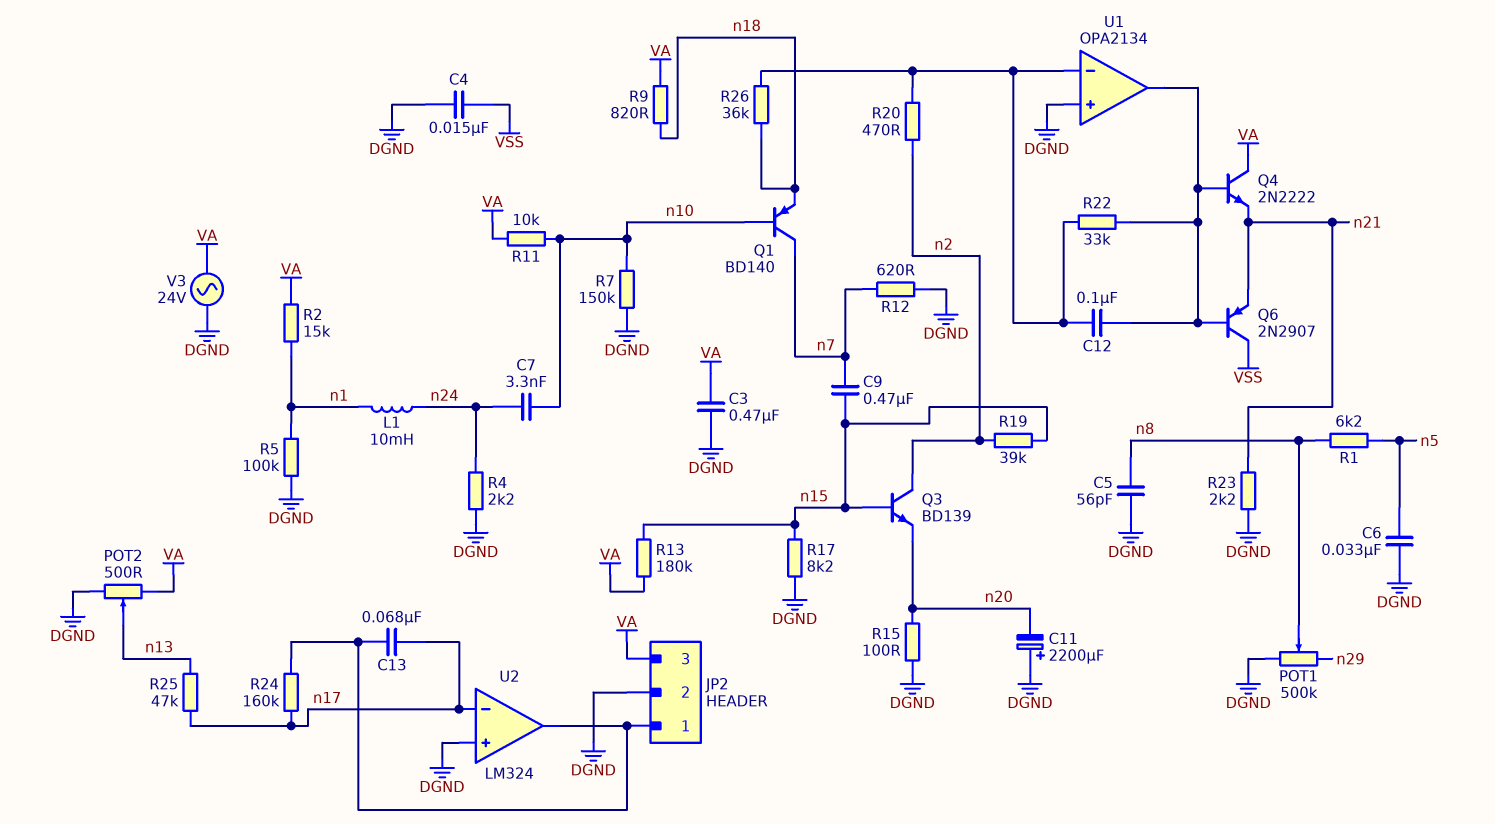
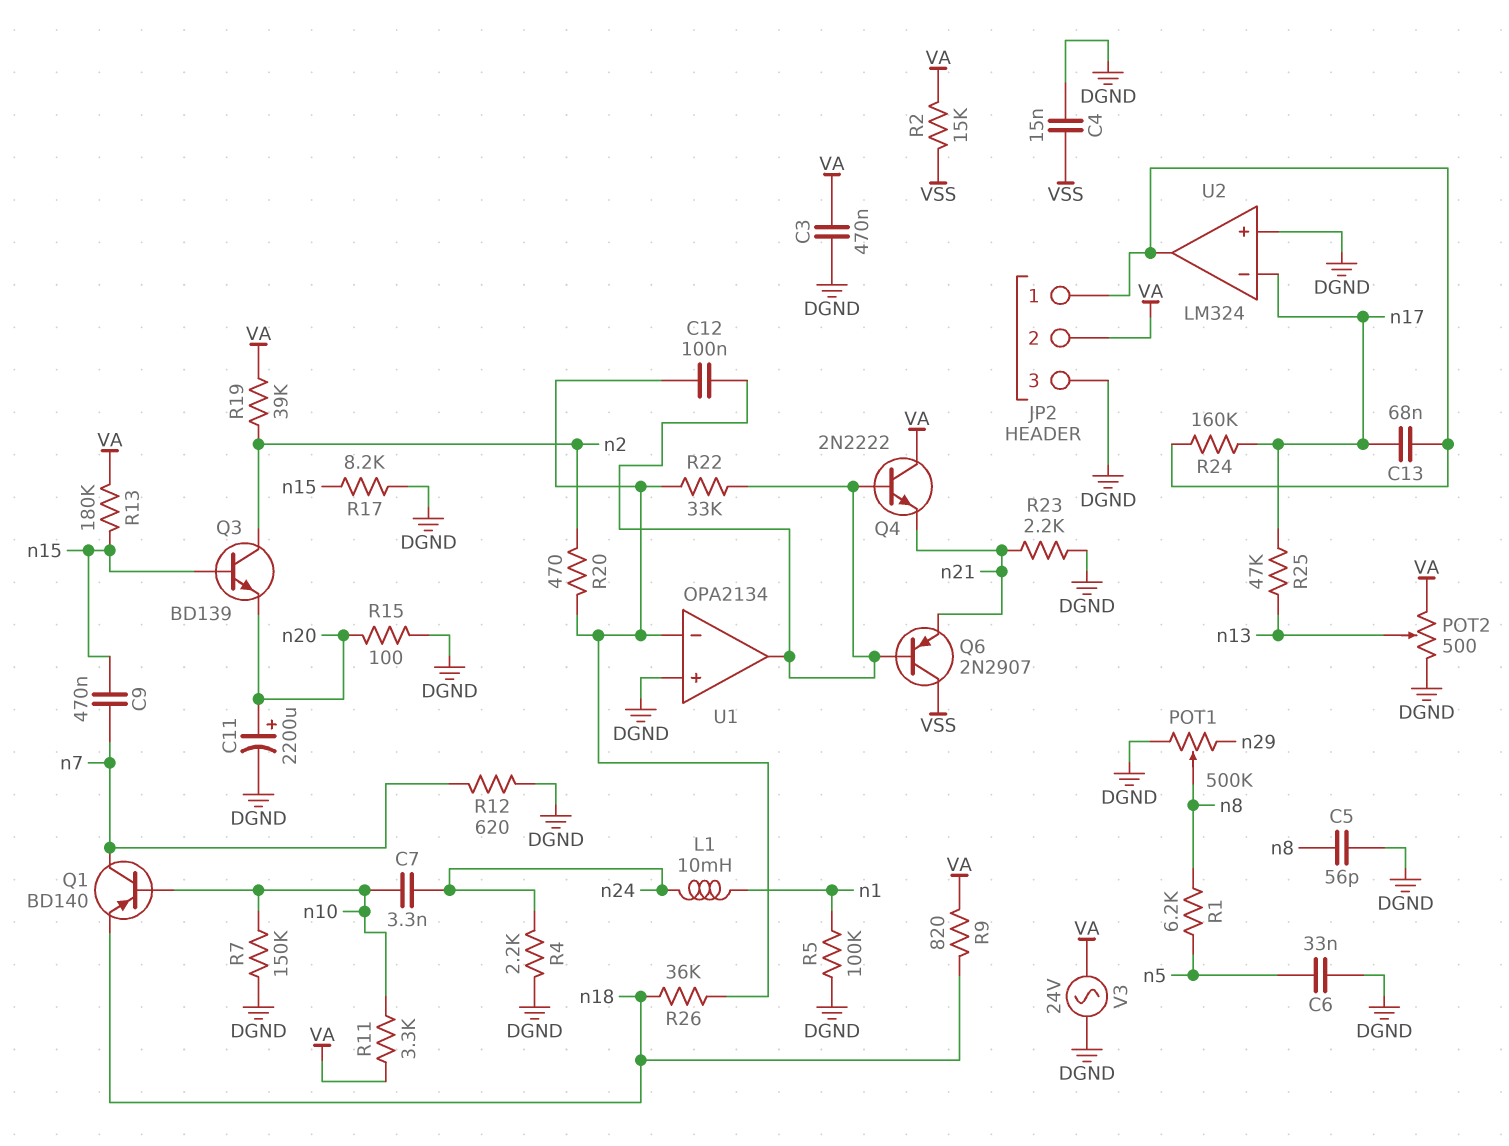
C11: 2200uF (plus DGND, minus n20) -> 2200uF (plus n20, minus DGND)
JP2 pin 2: DGND -> VA
JP2 pin 3: VA -> DGND
R2: 15k (VA, n1) -> 15k (VA, VSS)
R11: 10k (VA, n10) -> 3.3k (VA, n10)
R19: 39k (n2, n15) -> 39k (VA, n2)

